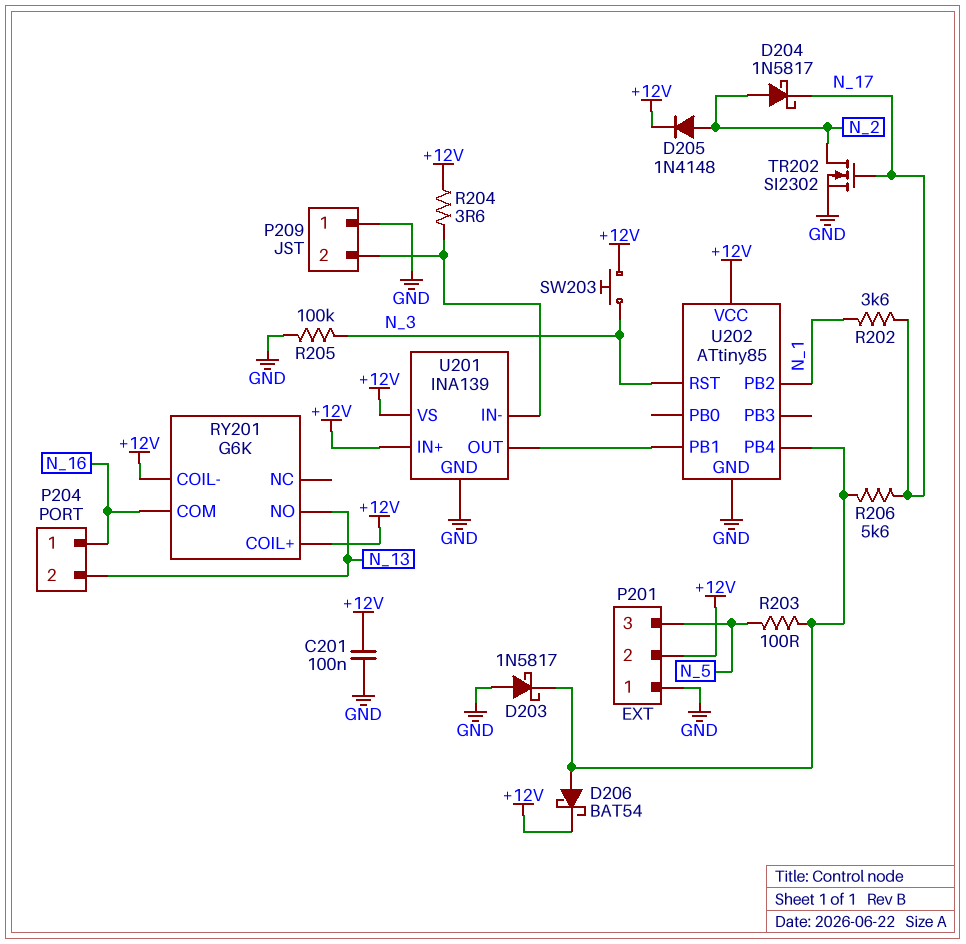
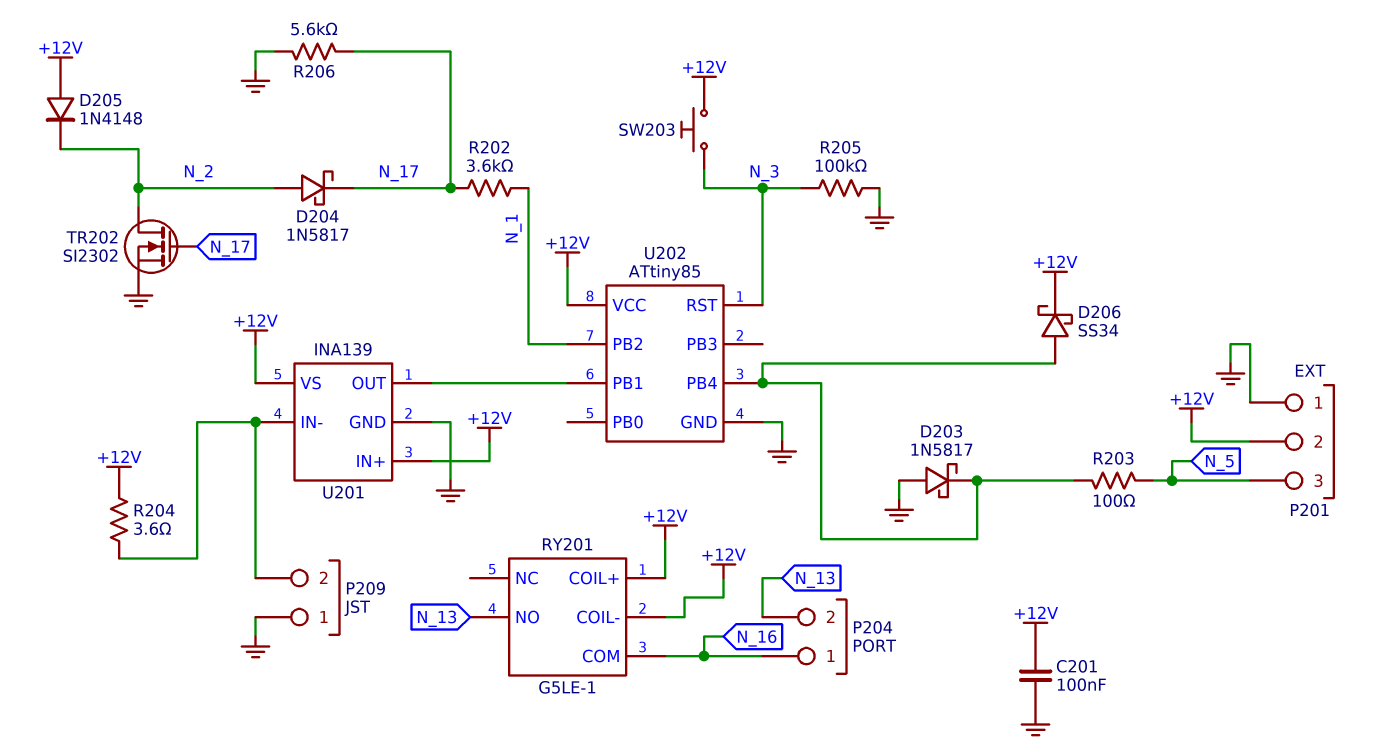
D205: diode 1N4148 (A N_2, K +12V) -> diode 1N4148 (A +12V, K N_2)
D206: schottky BAT54 (A U202/PB4, K +12V) -> schottky SS34 (A U202/PB4, K +12V)
R206: 5.6k (N_17, U202/PB4) -> 5.6k (GND, N_17)
RY201: G6K -> G5LE-1

